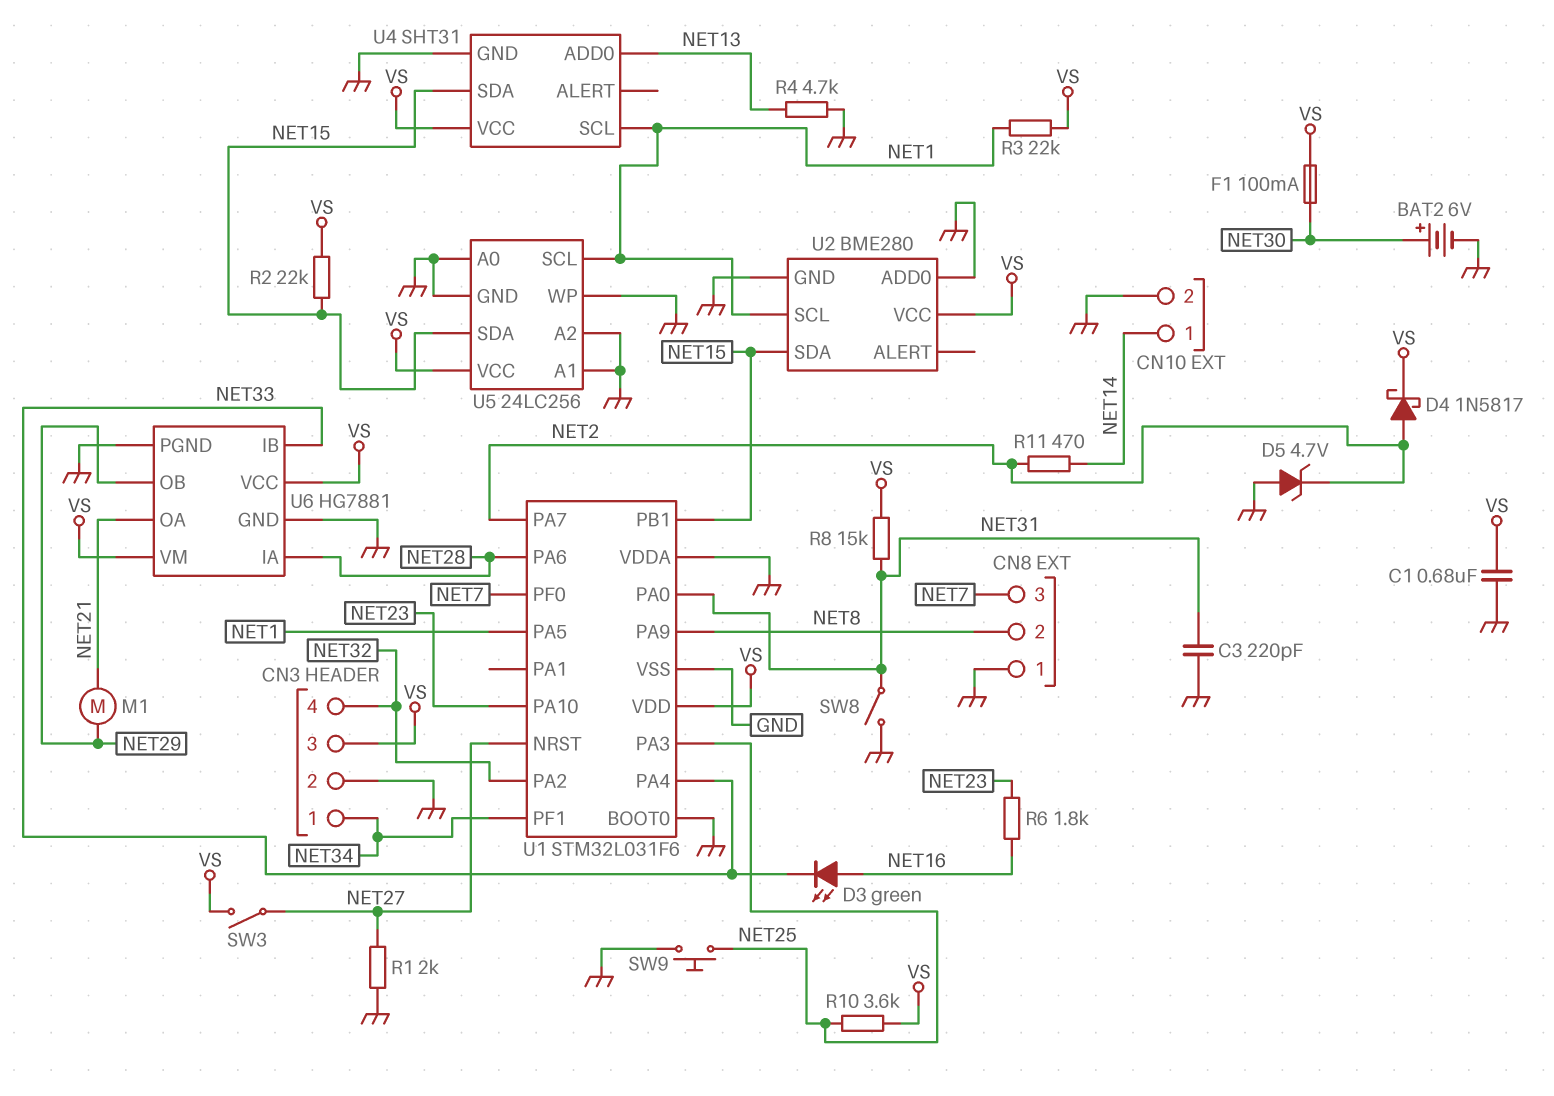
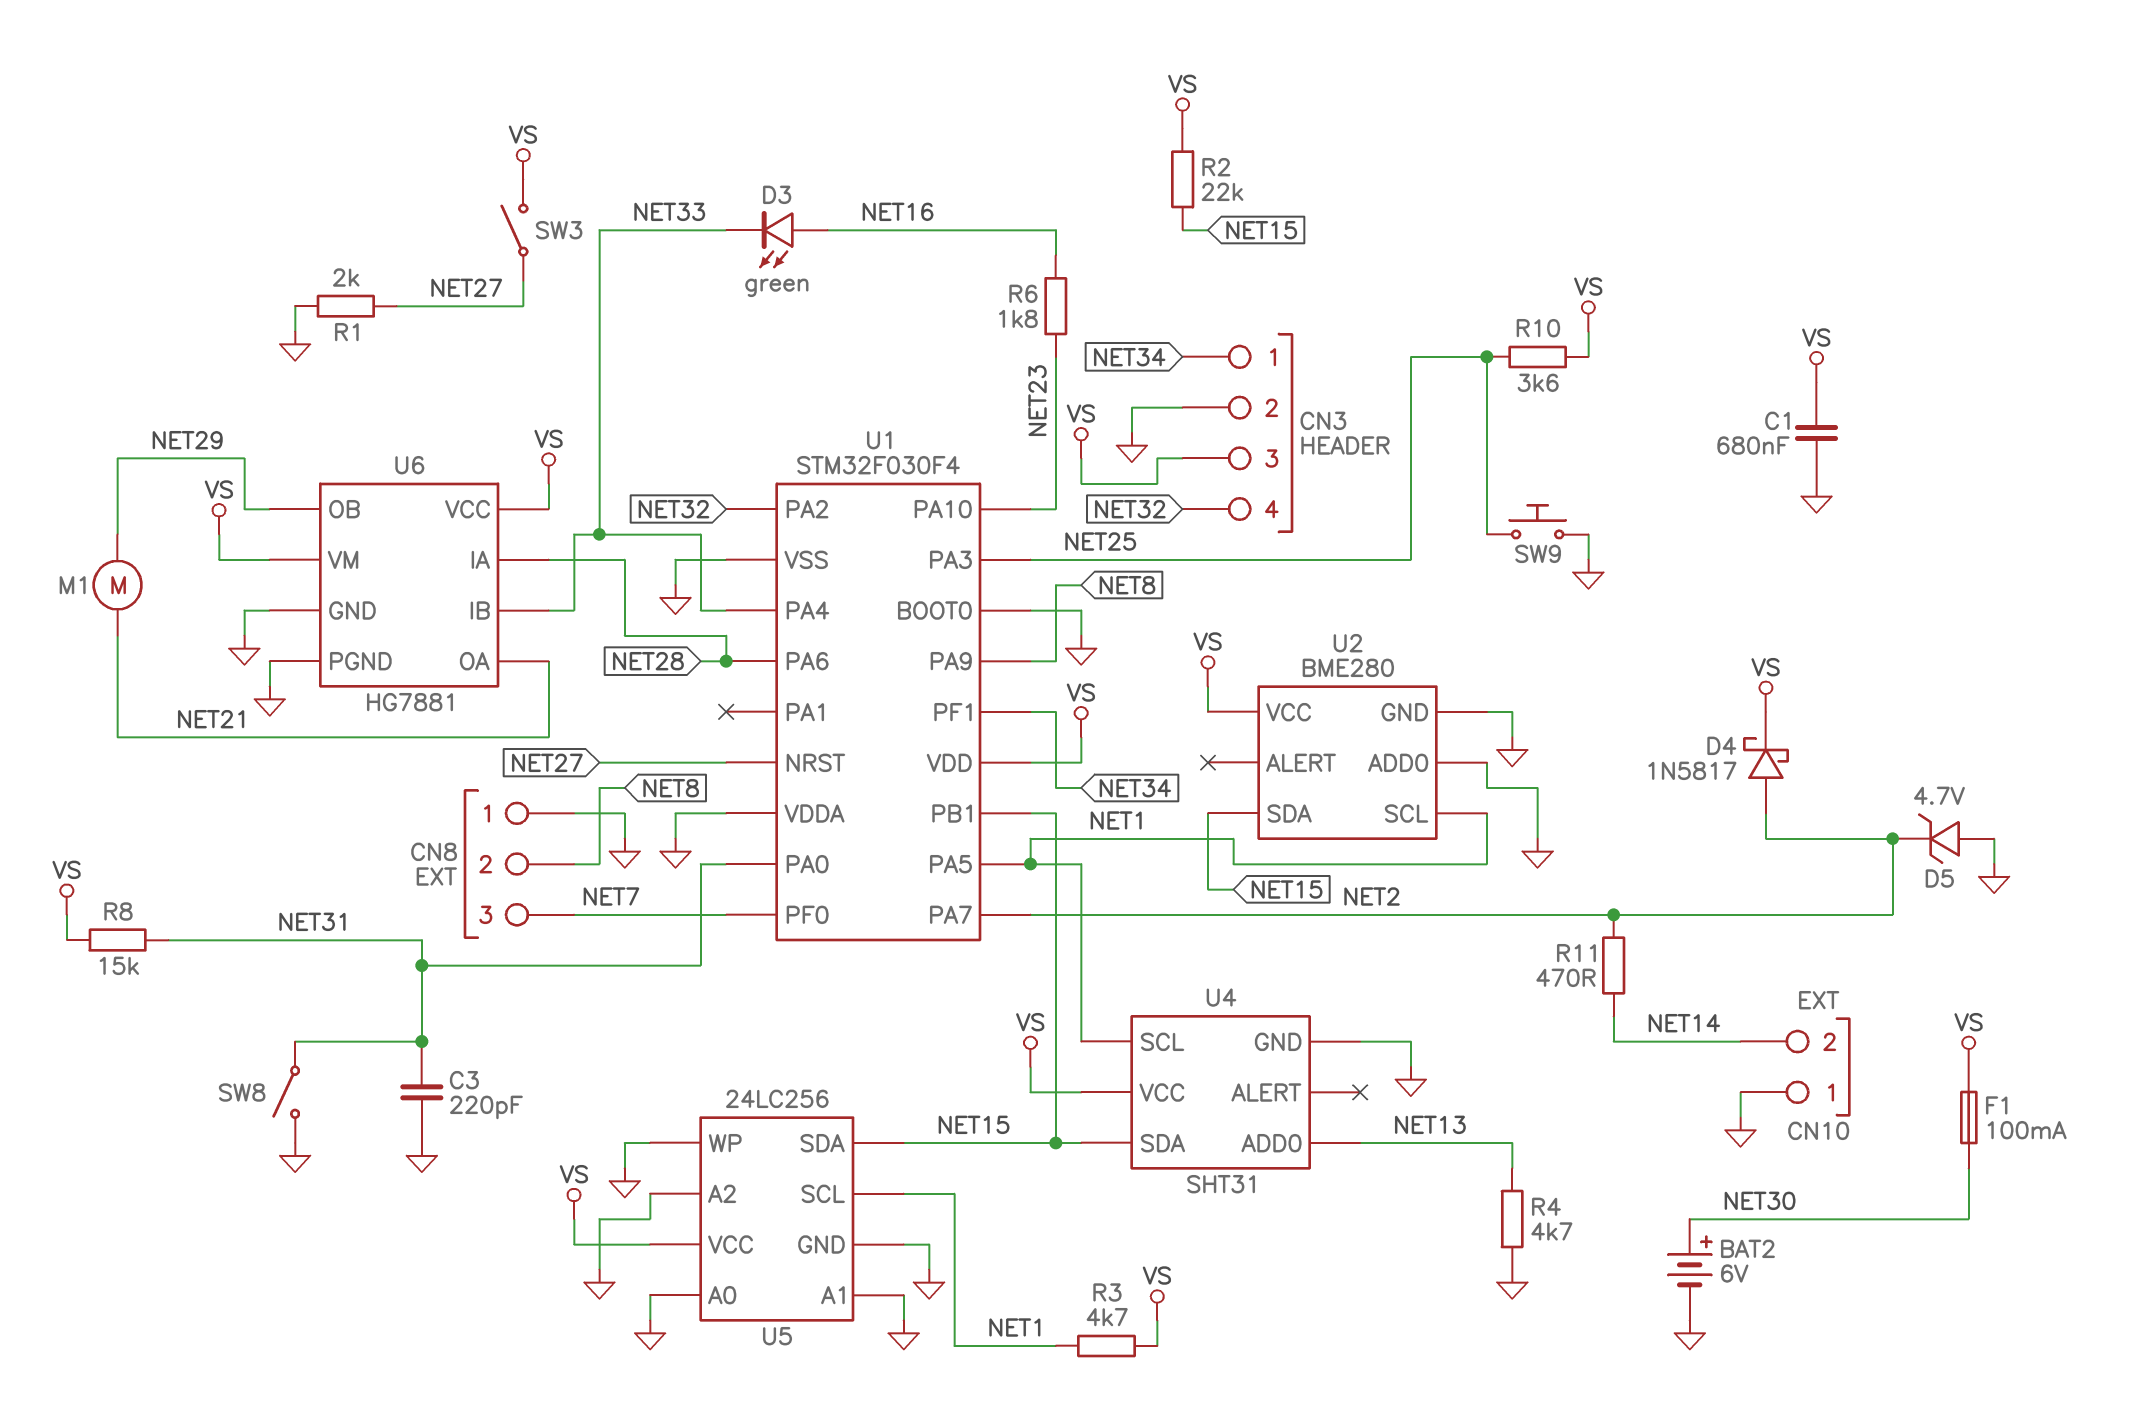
CN10 pin 1: NET14 -> GND
CN10 pin 2: GND -> NET14
R3: 22k (NET1, VS) -> 4.7k (NET1, VS)
U1: STM32L031F6 -> STM32F030F4

